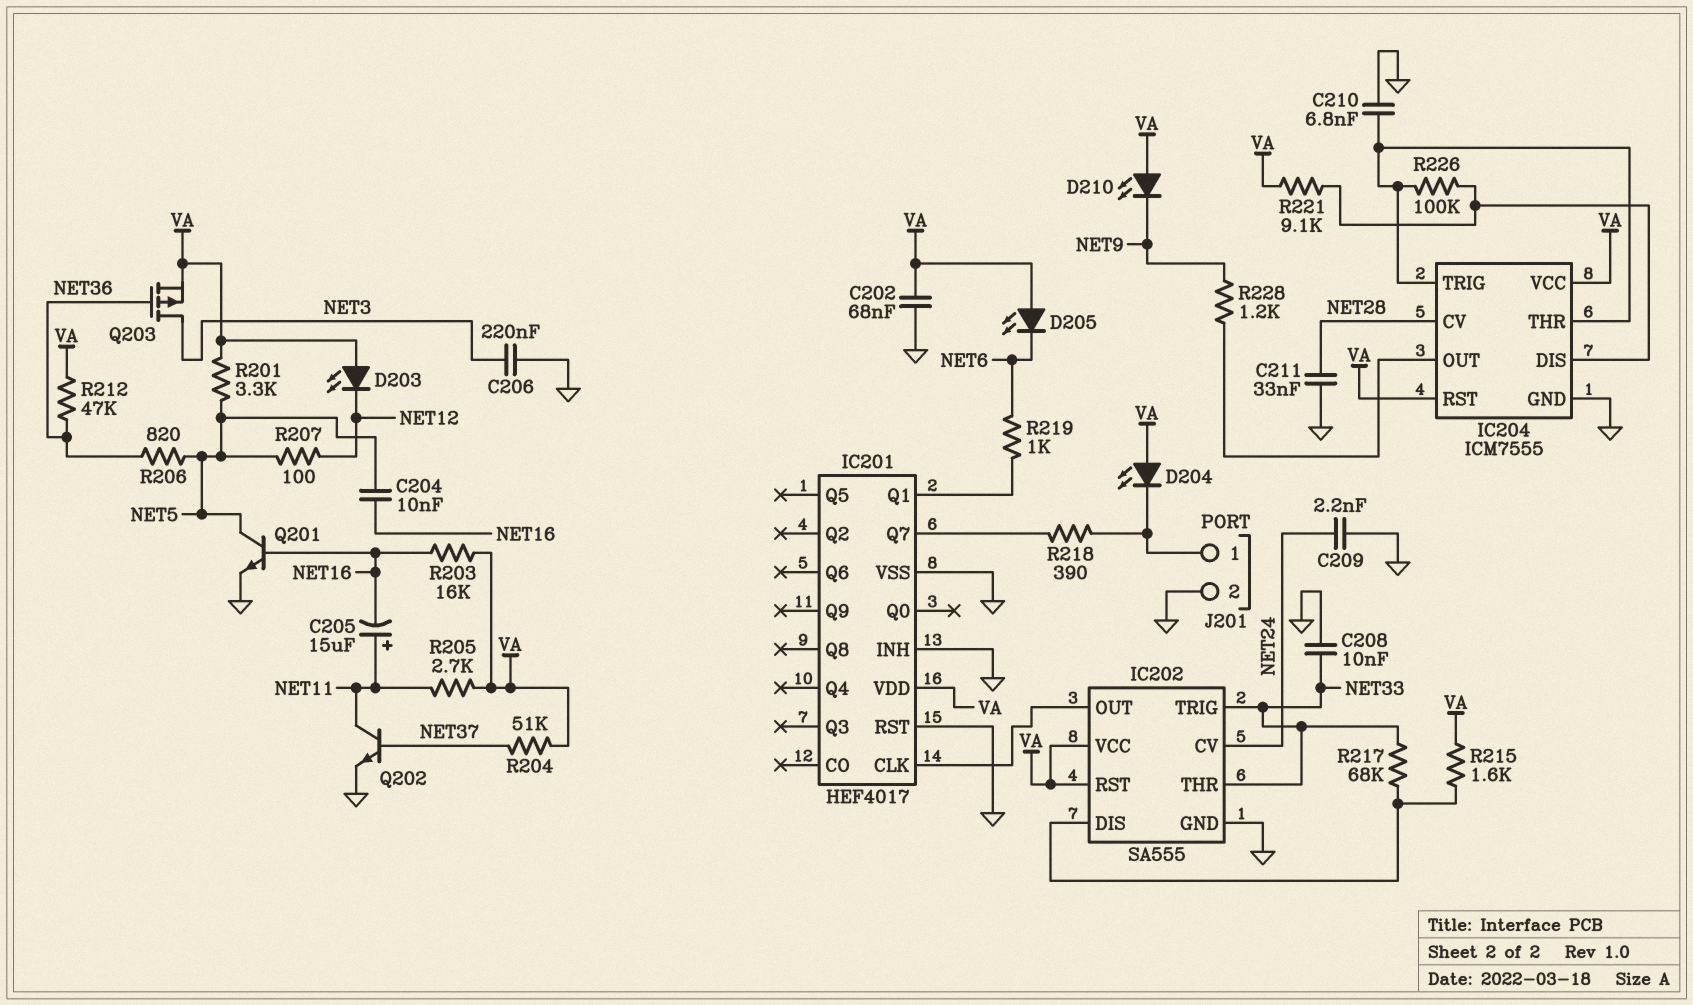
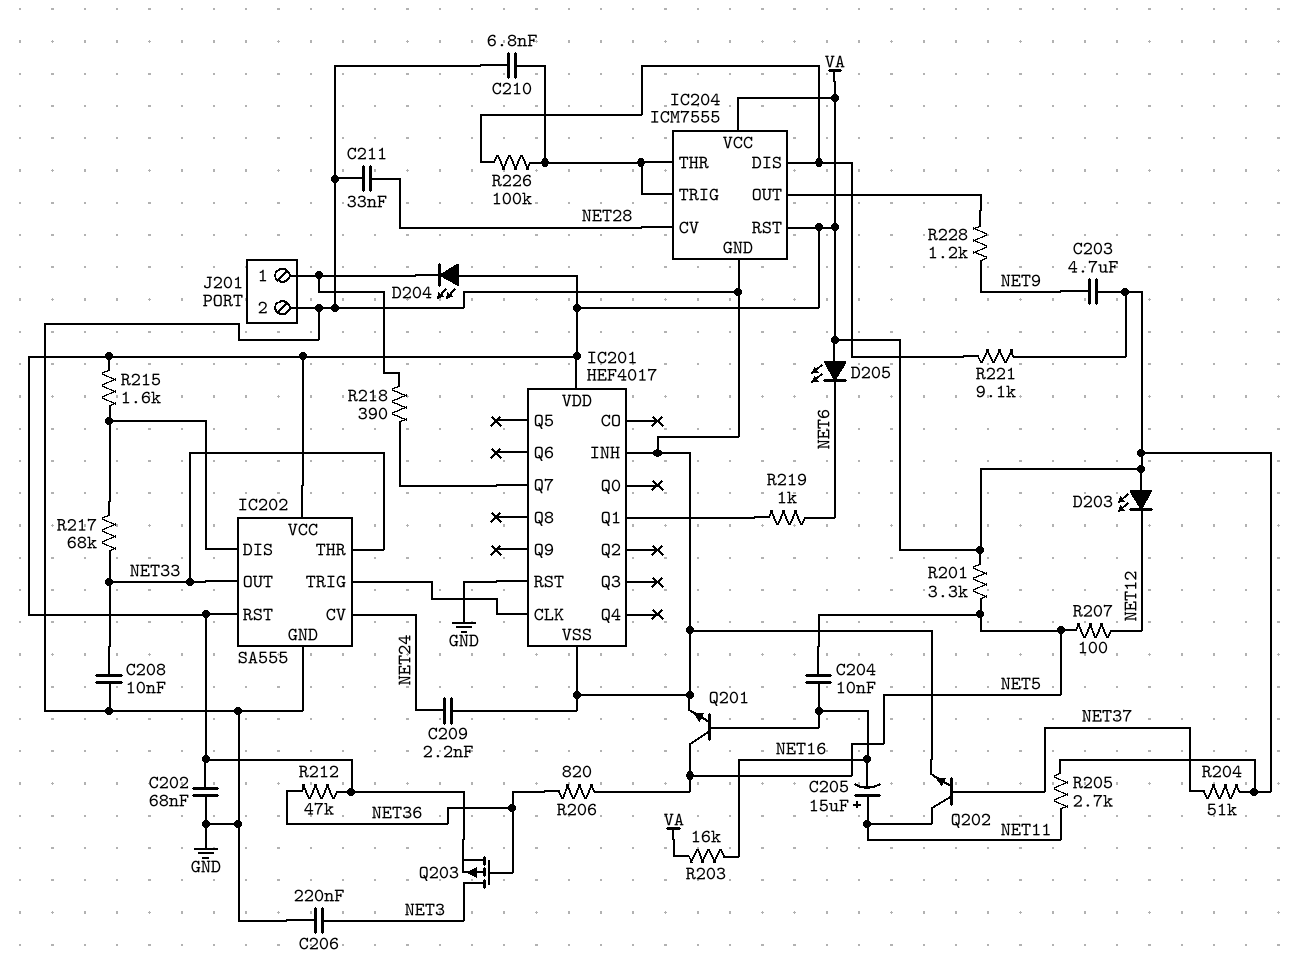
C203: none -> 4.7uF (NET9, VA)
D210: LED (A VA, K NET9) -> none
IC202 pin OUT: IC201/CLK -> NET33
IC202 pin TRIG: NET33 -> IC201/CLK

